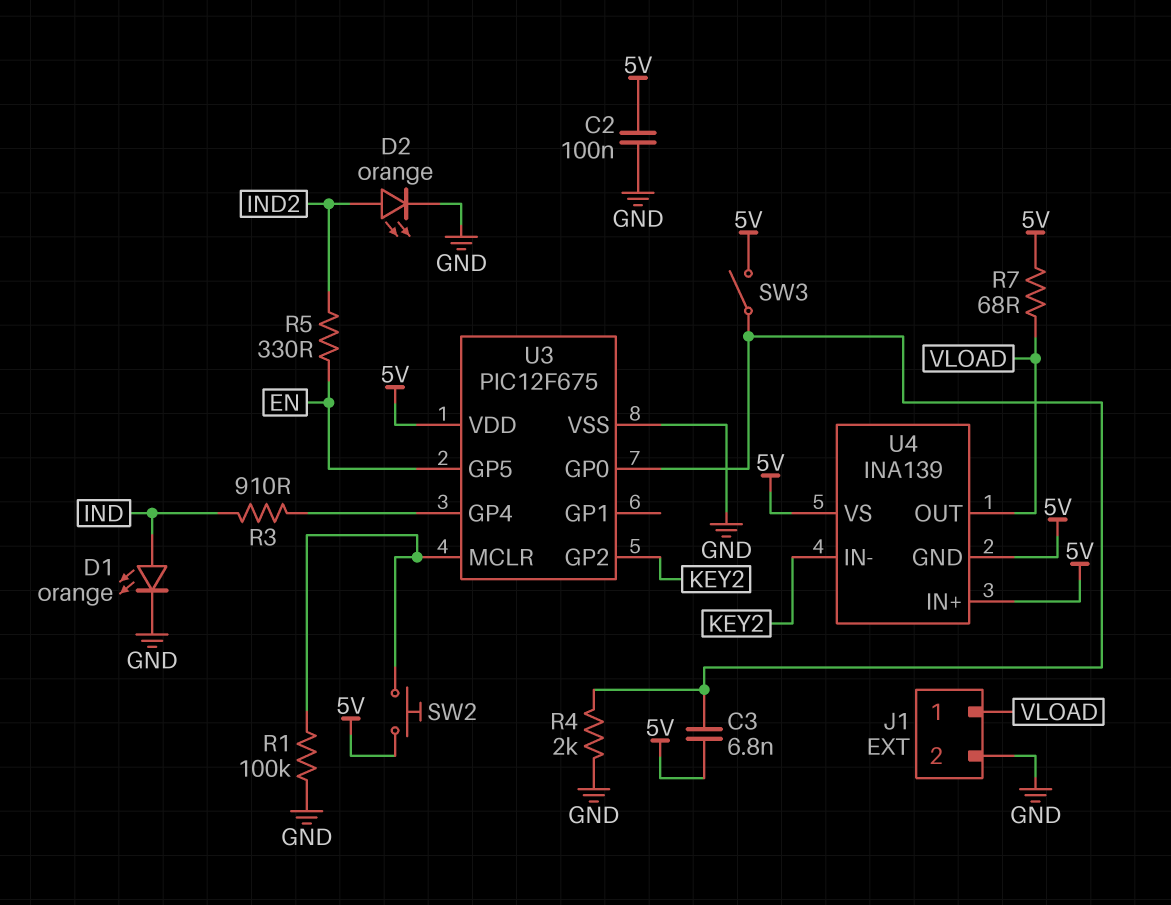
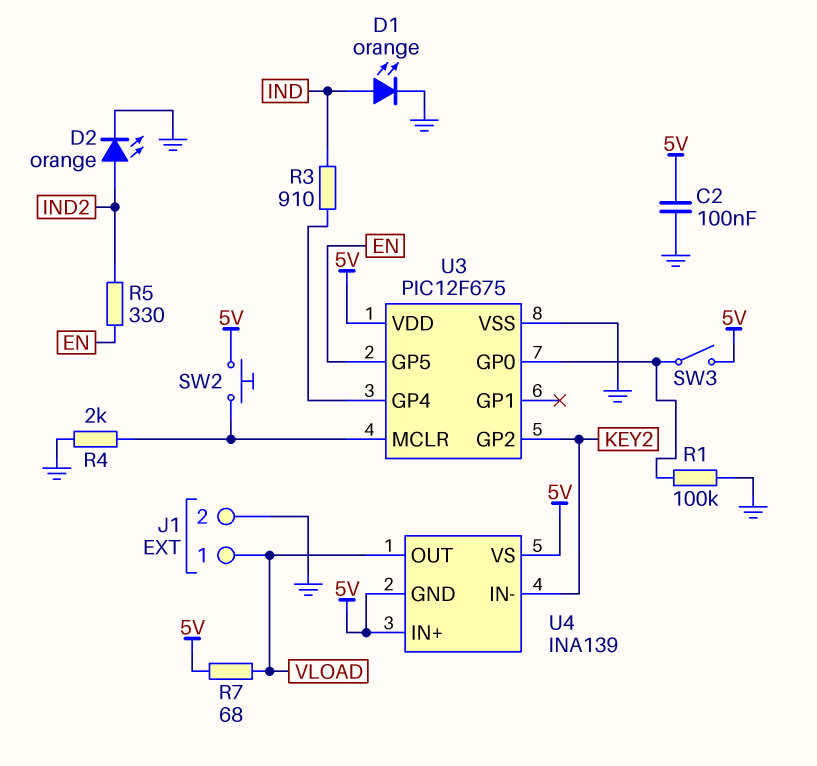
C3: 6.8nF (5V, U3/GP0) -> none
R1: 100k (GND, U3/MCLR) -> 100k (GND, U3/GP0)
R4: 2k (GND, U3/GP0) -> 2k (GND, U3/MCLR)

